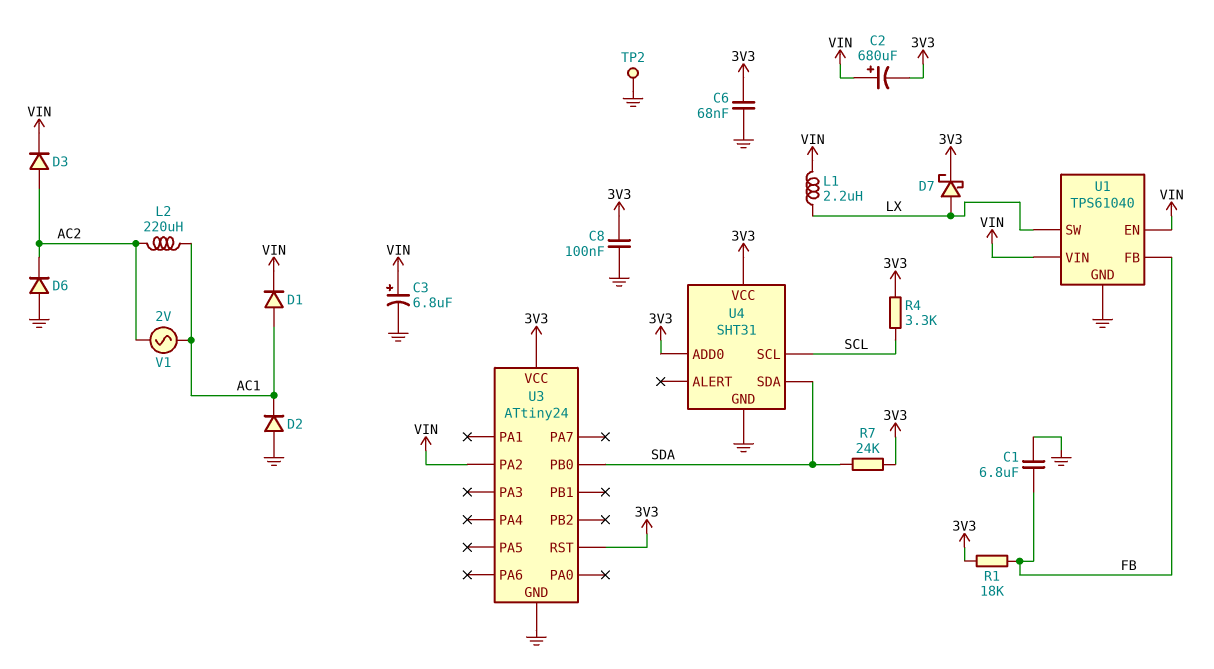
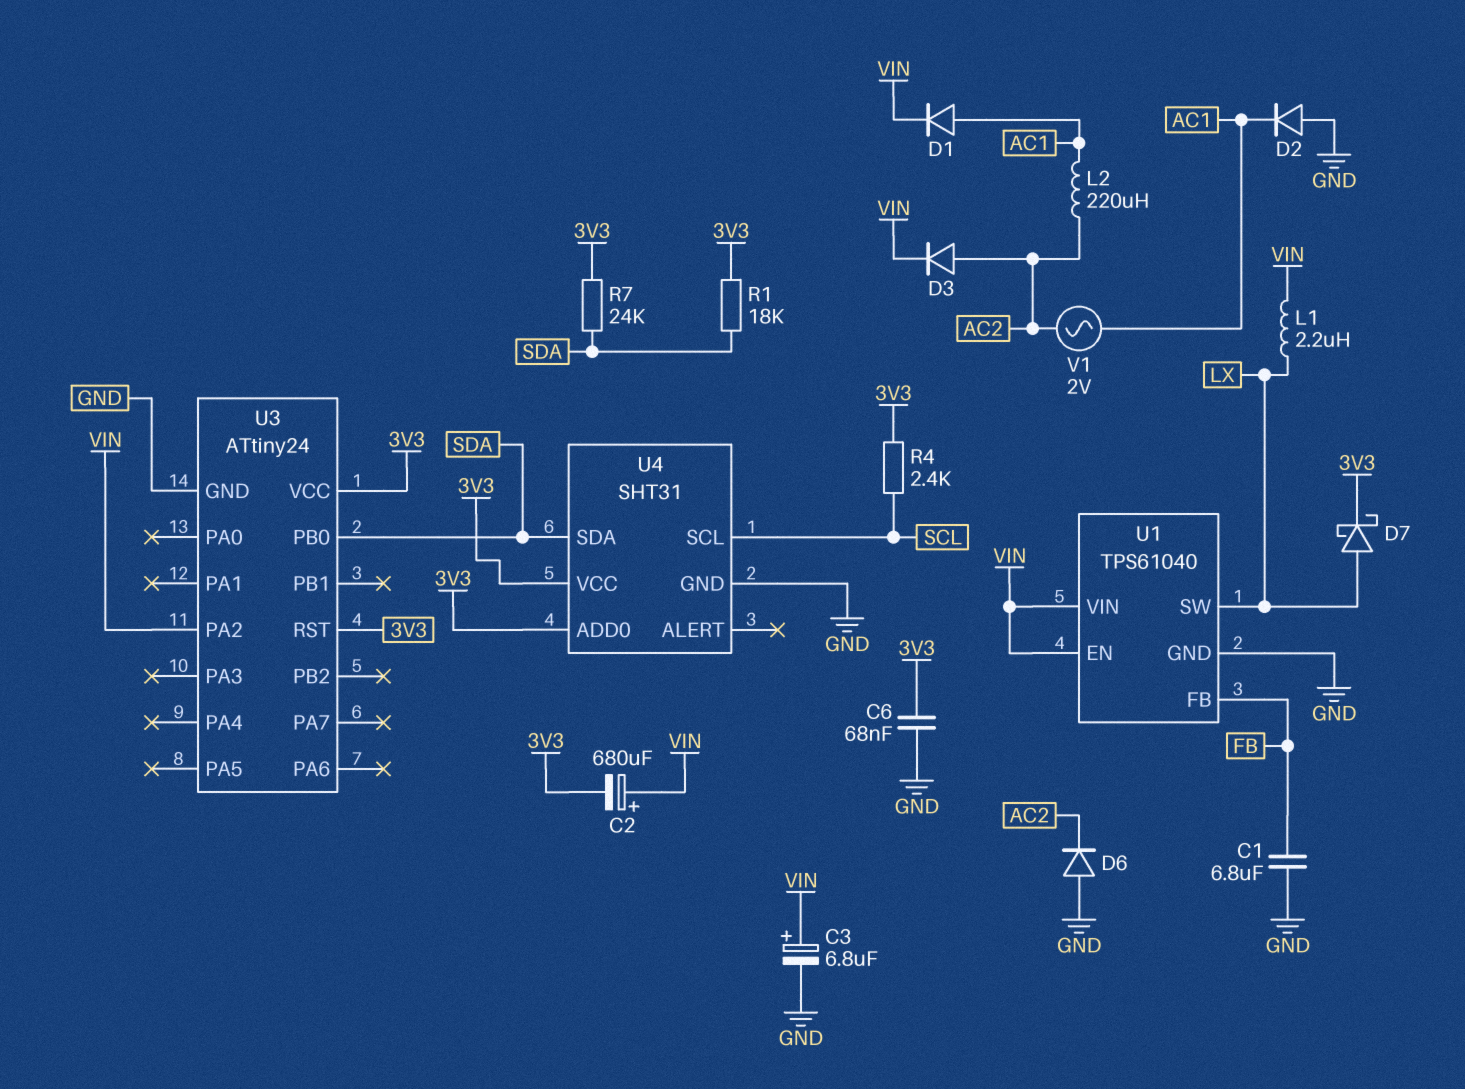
C8: 100nF (3V3, GND) -> none
R1: 18k (3V3, FB) -> 18k (3V3, SDA)
R4: 3.3k (3V3, SCL) -> 2.4k (3V3, SCL)
TP2: test point (GND) -> none

